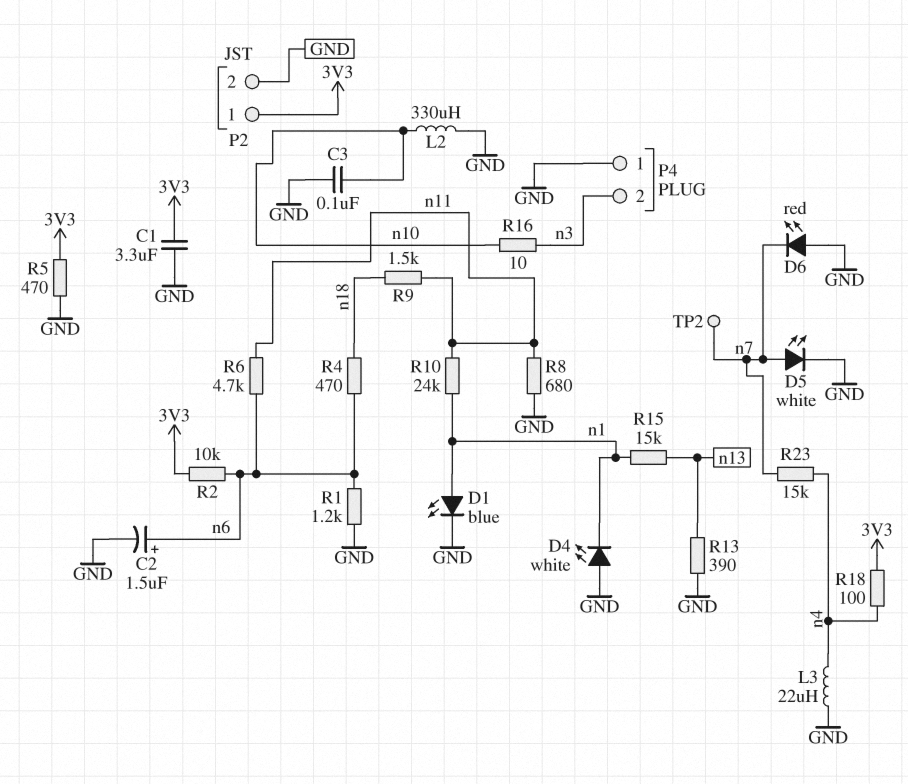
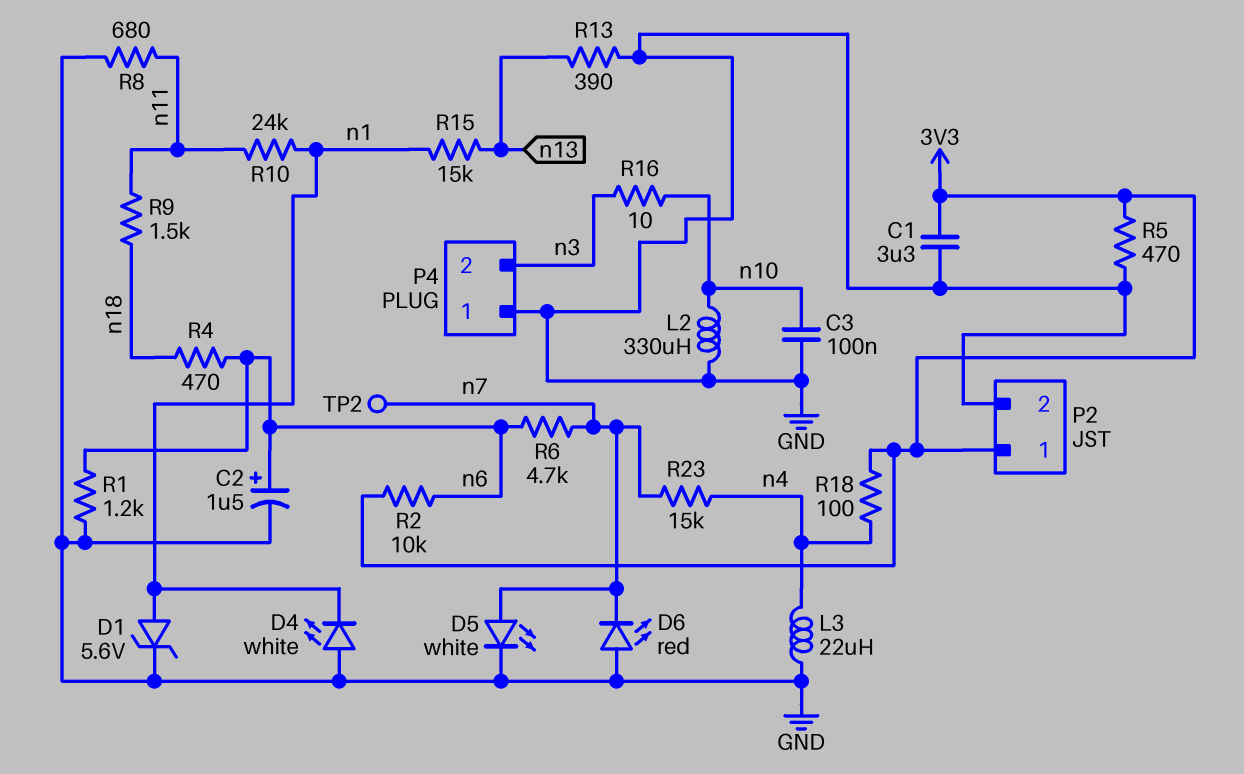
D1: LED blue (A n1, K GND) -> zener 5.6V (A n1, K GND)
R6: 4.7k (n6, n11) -> 4.7k (n6, n7)

